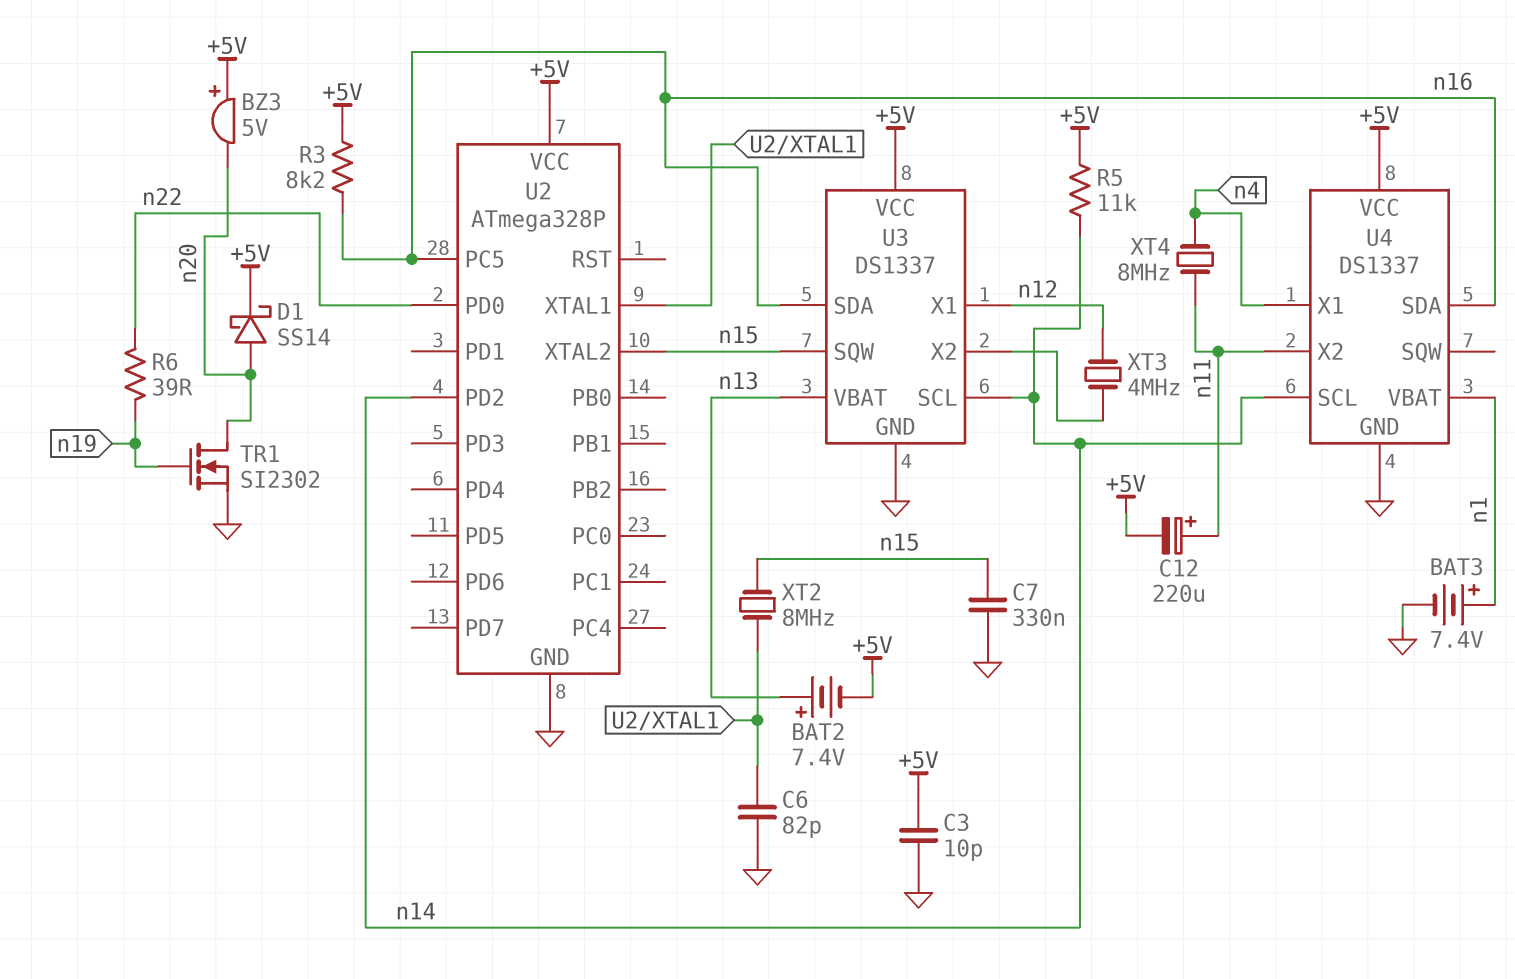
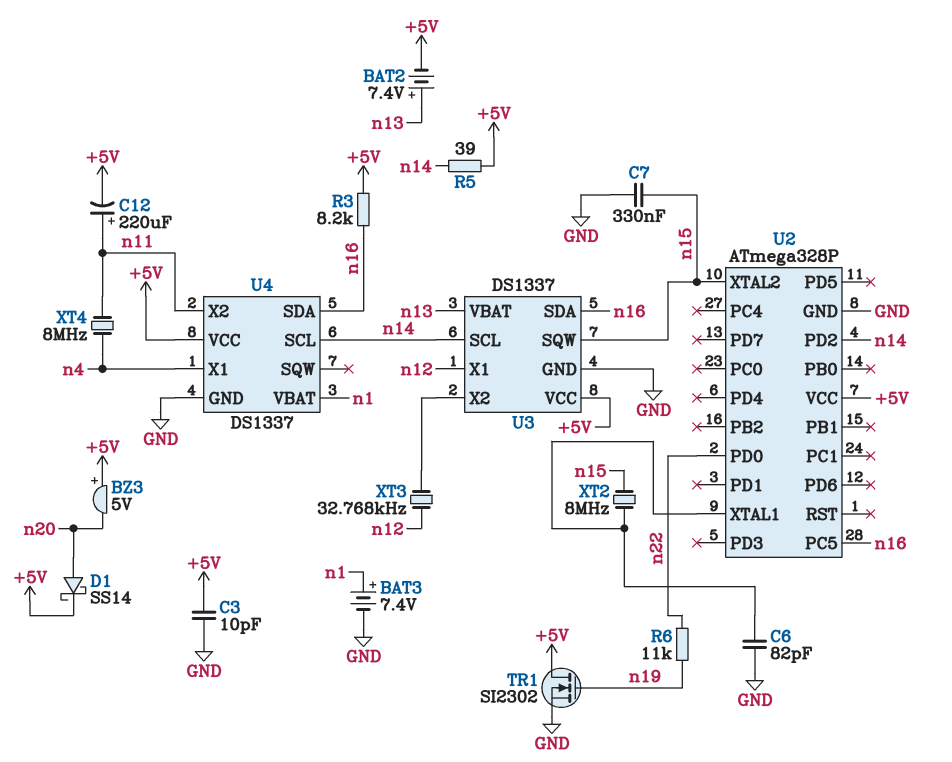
R5: 11k (+5V, n14) -> 39 (+5V, n14)
R6: 39 (n19, n22) -> 11k (n19, n22)
TR1: NMOS SI2302 (G n19, D n20, S GND) -> NMOS SI2302 (G n19, D +5V, S GND)
XT3: 4MHz (U3/X2, n12) -> 32.768kHz (U3/X2, n12)

